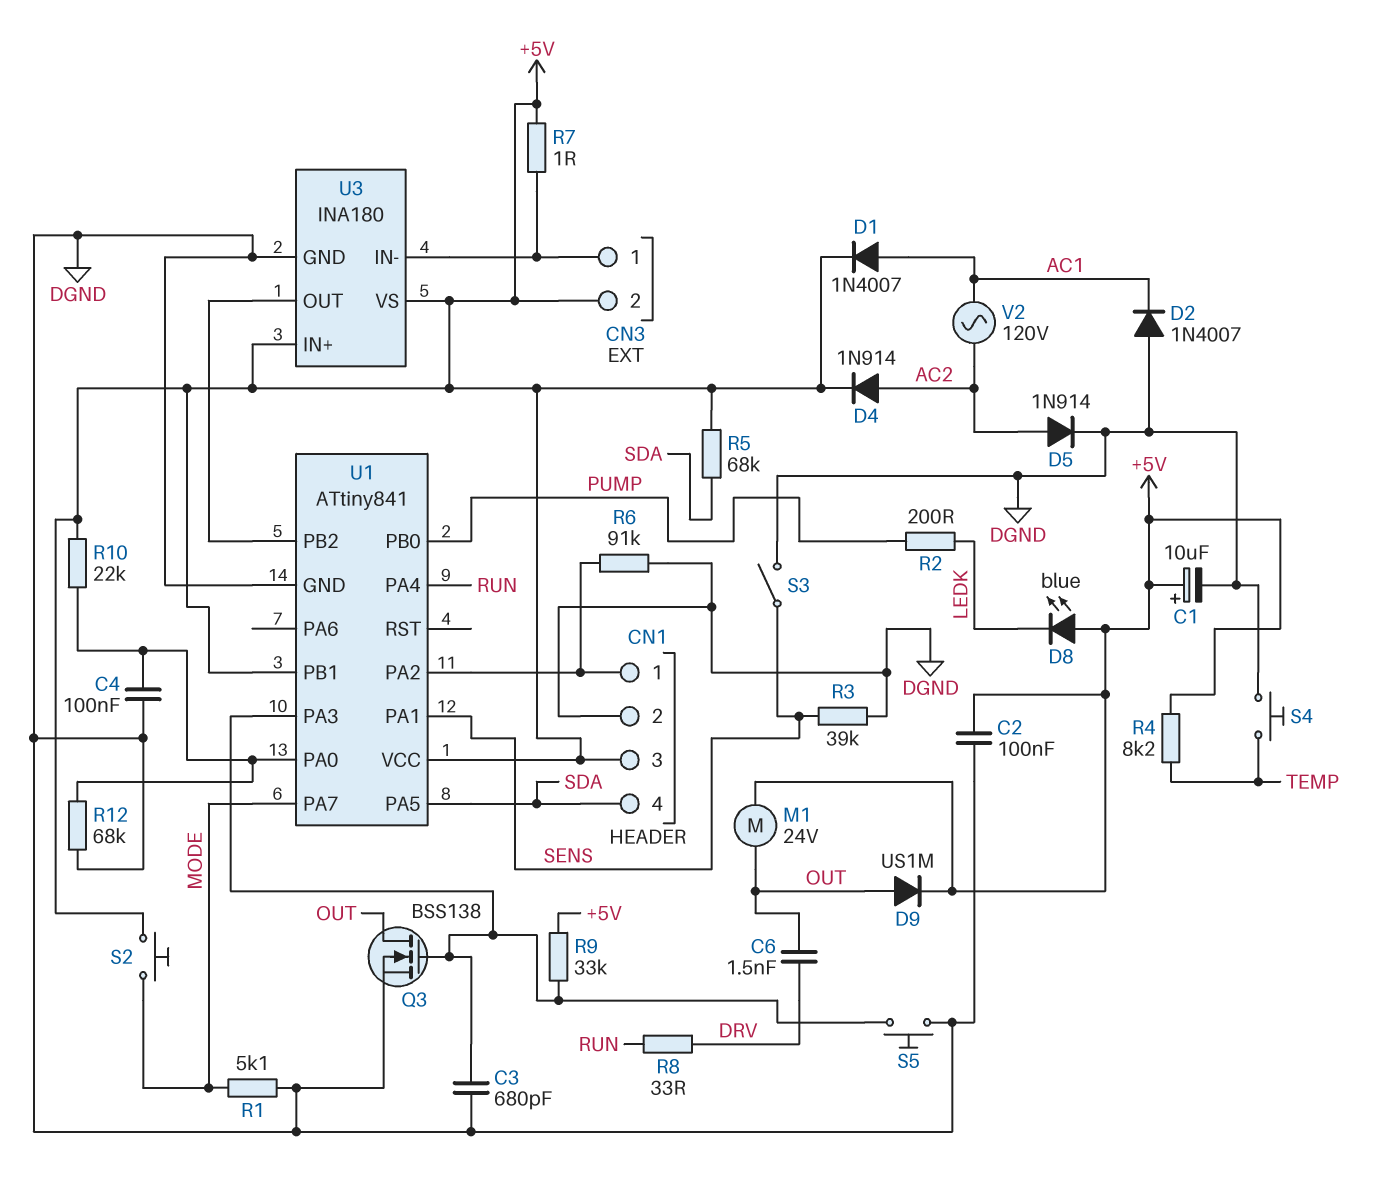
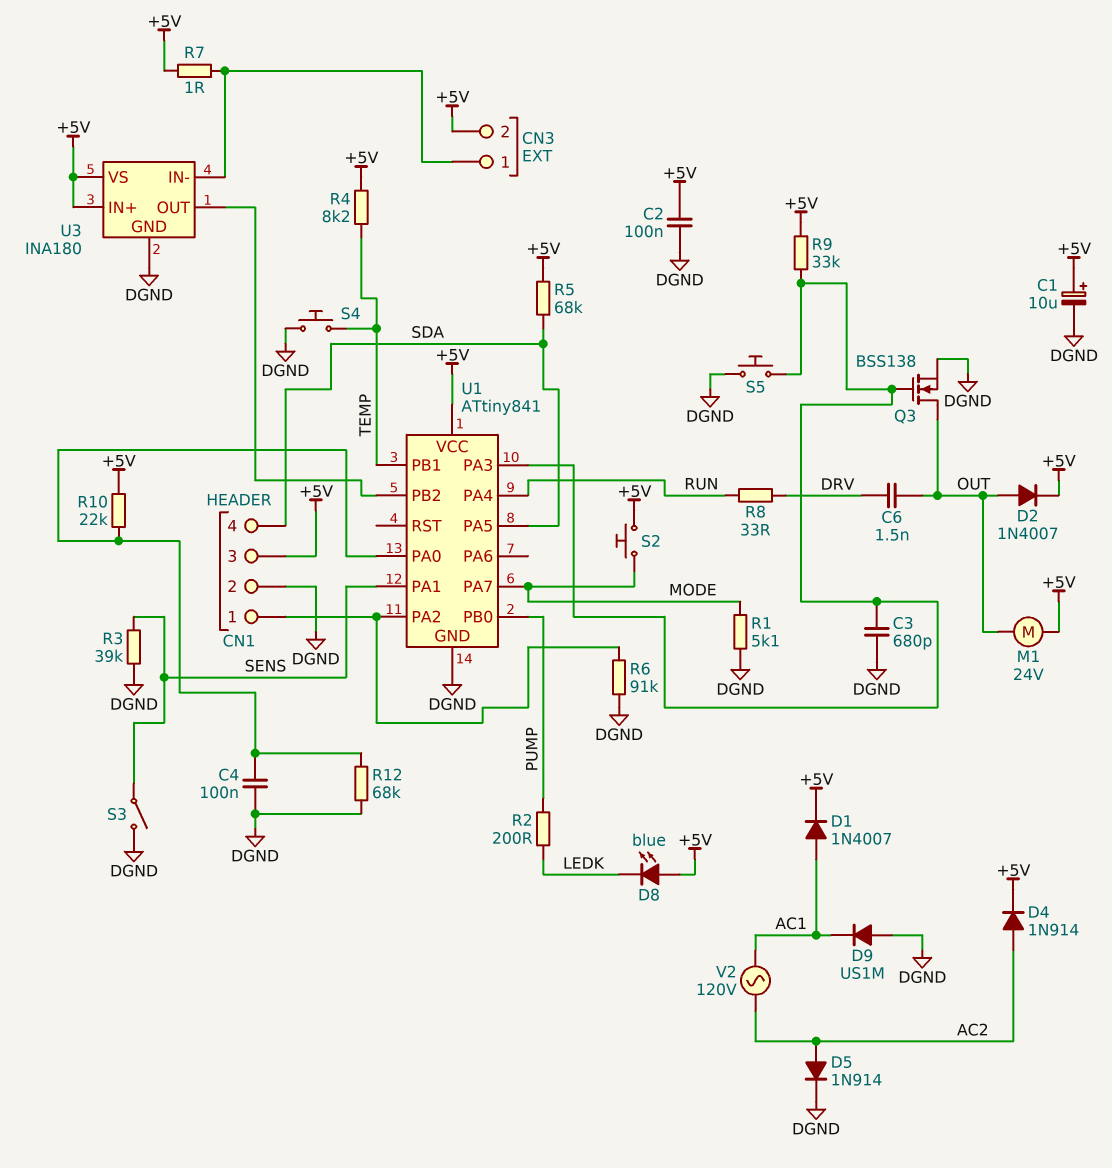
D2: diode 1N4007 (A DGND, K AC1) -> diode 1N4007 (A OUT, K +5V)
D9: diode US1M (A OUT, K +5V) -> diode US1M (A DGND, K AC1)
U1 pin PB1: +5V -> TEMP

